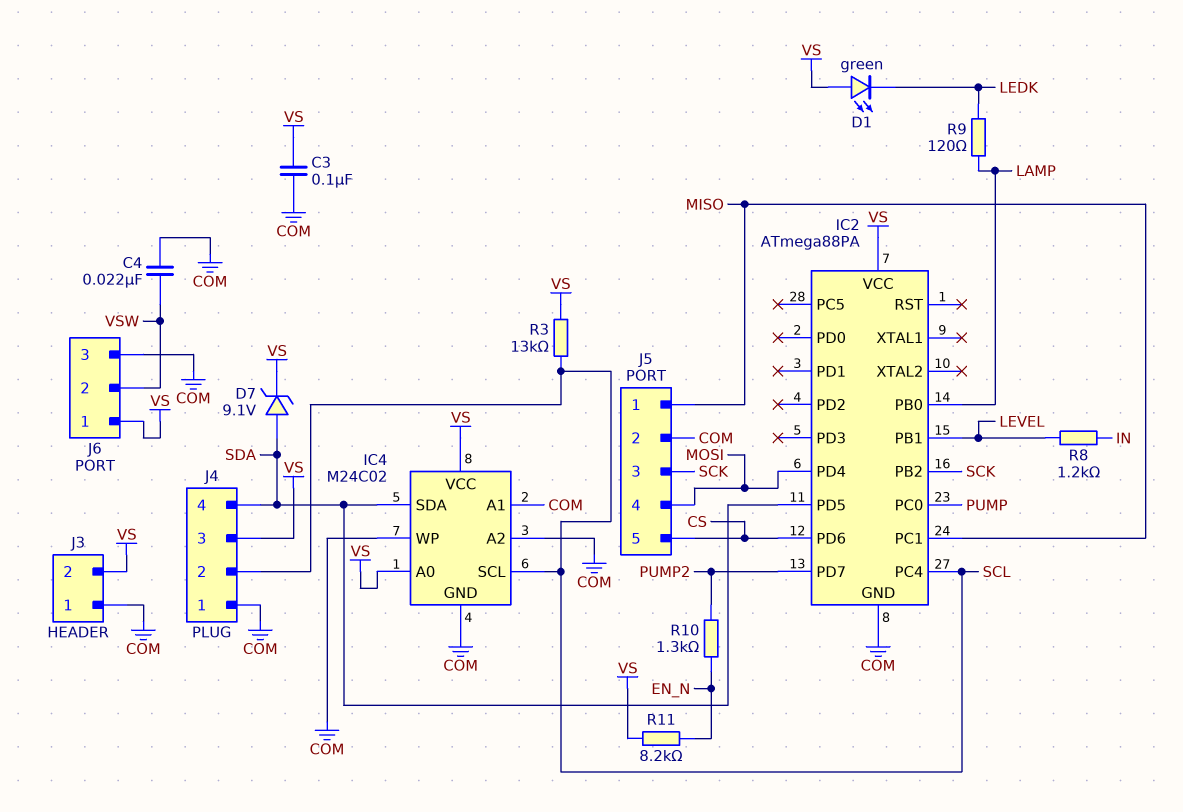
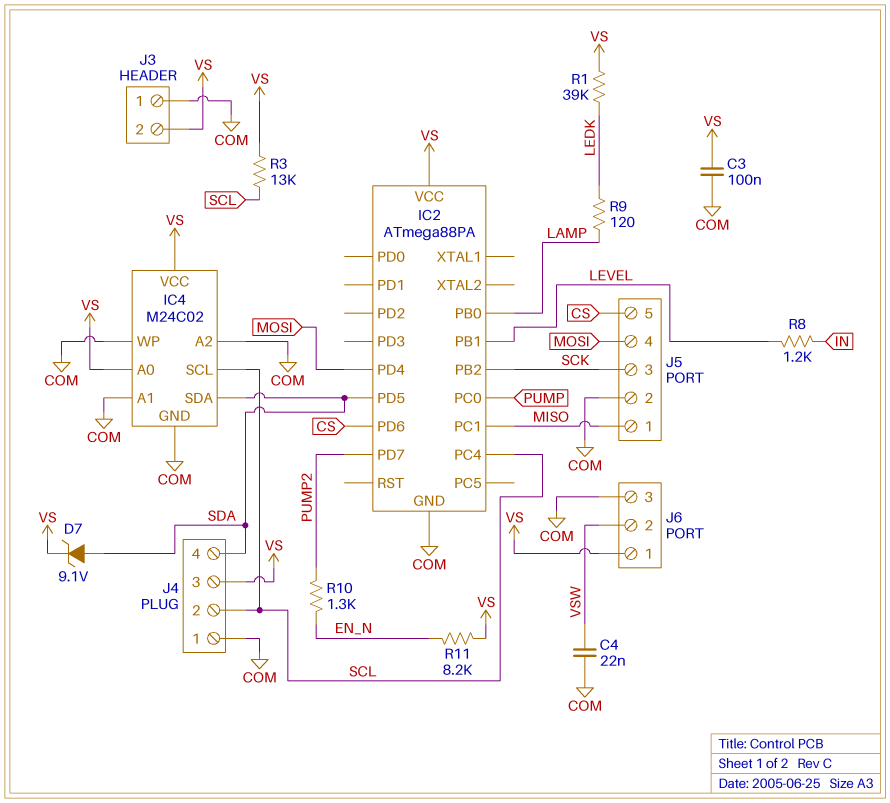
D1: LED green (A VS, K LEDK) -> none
R1: none -> 39k (LEDK, VS)

